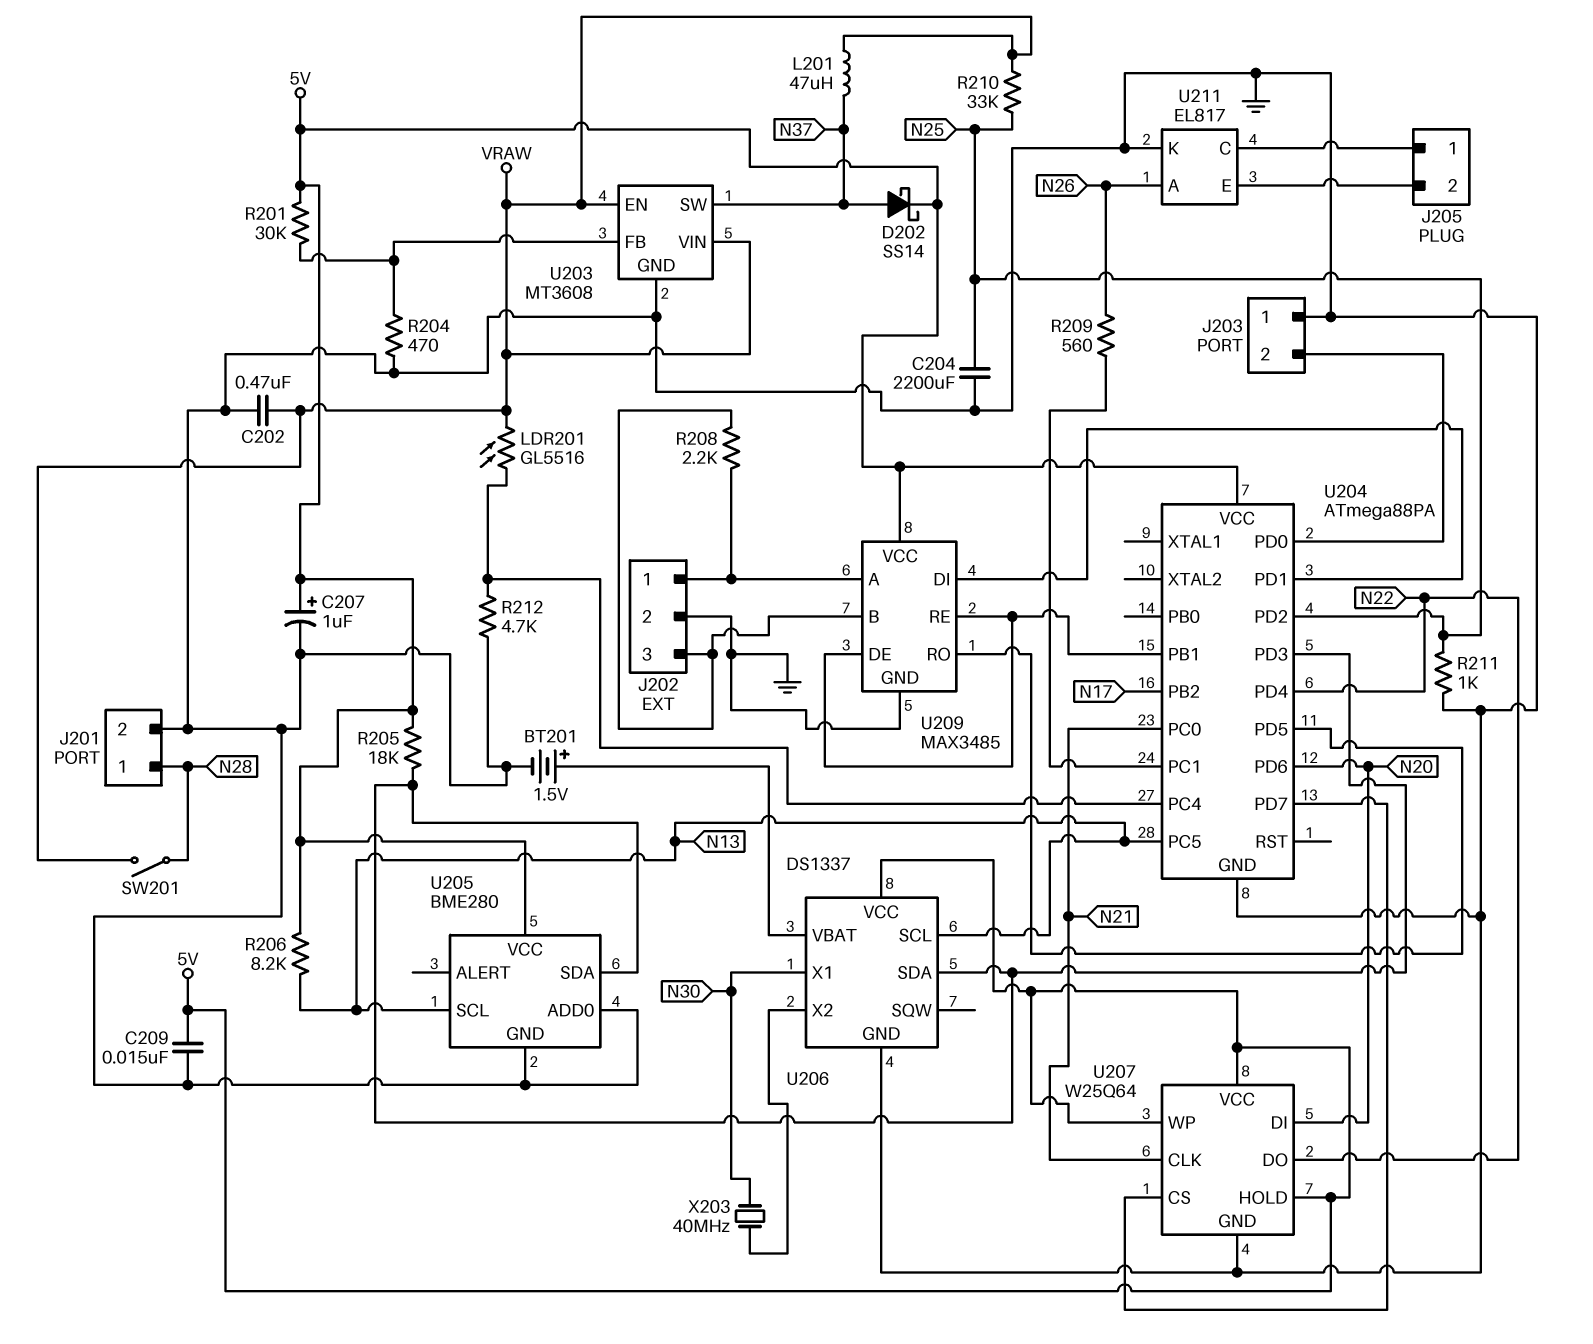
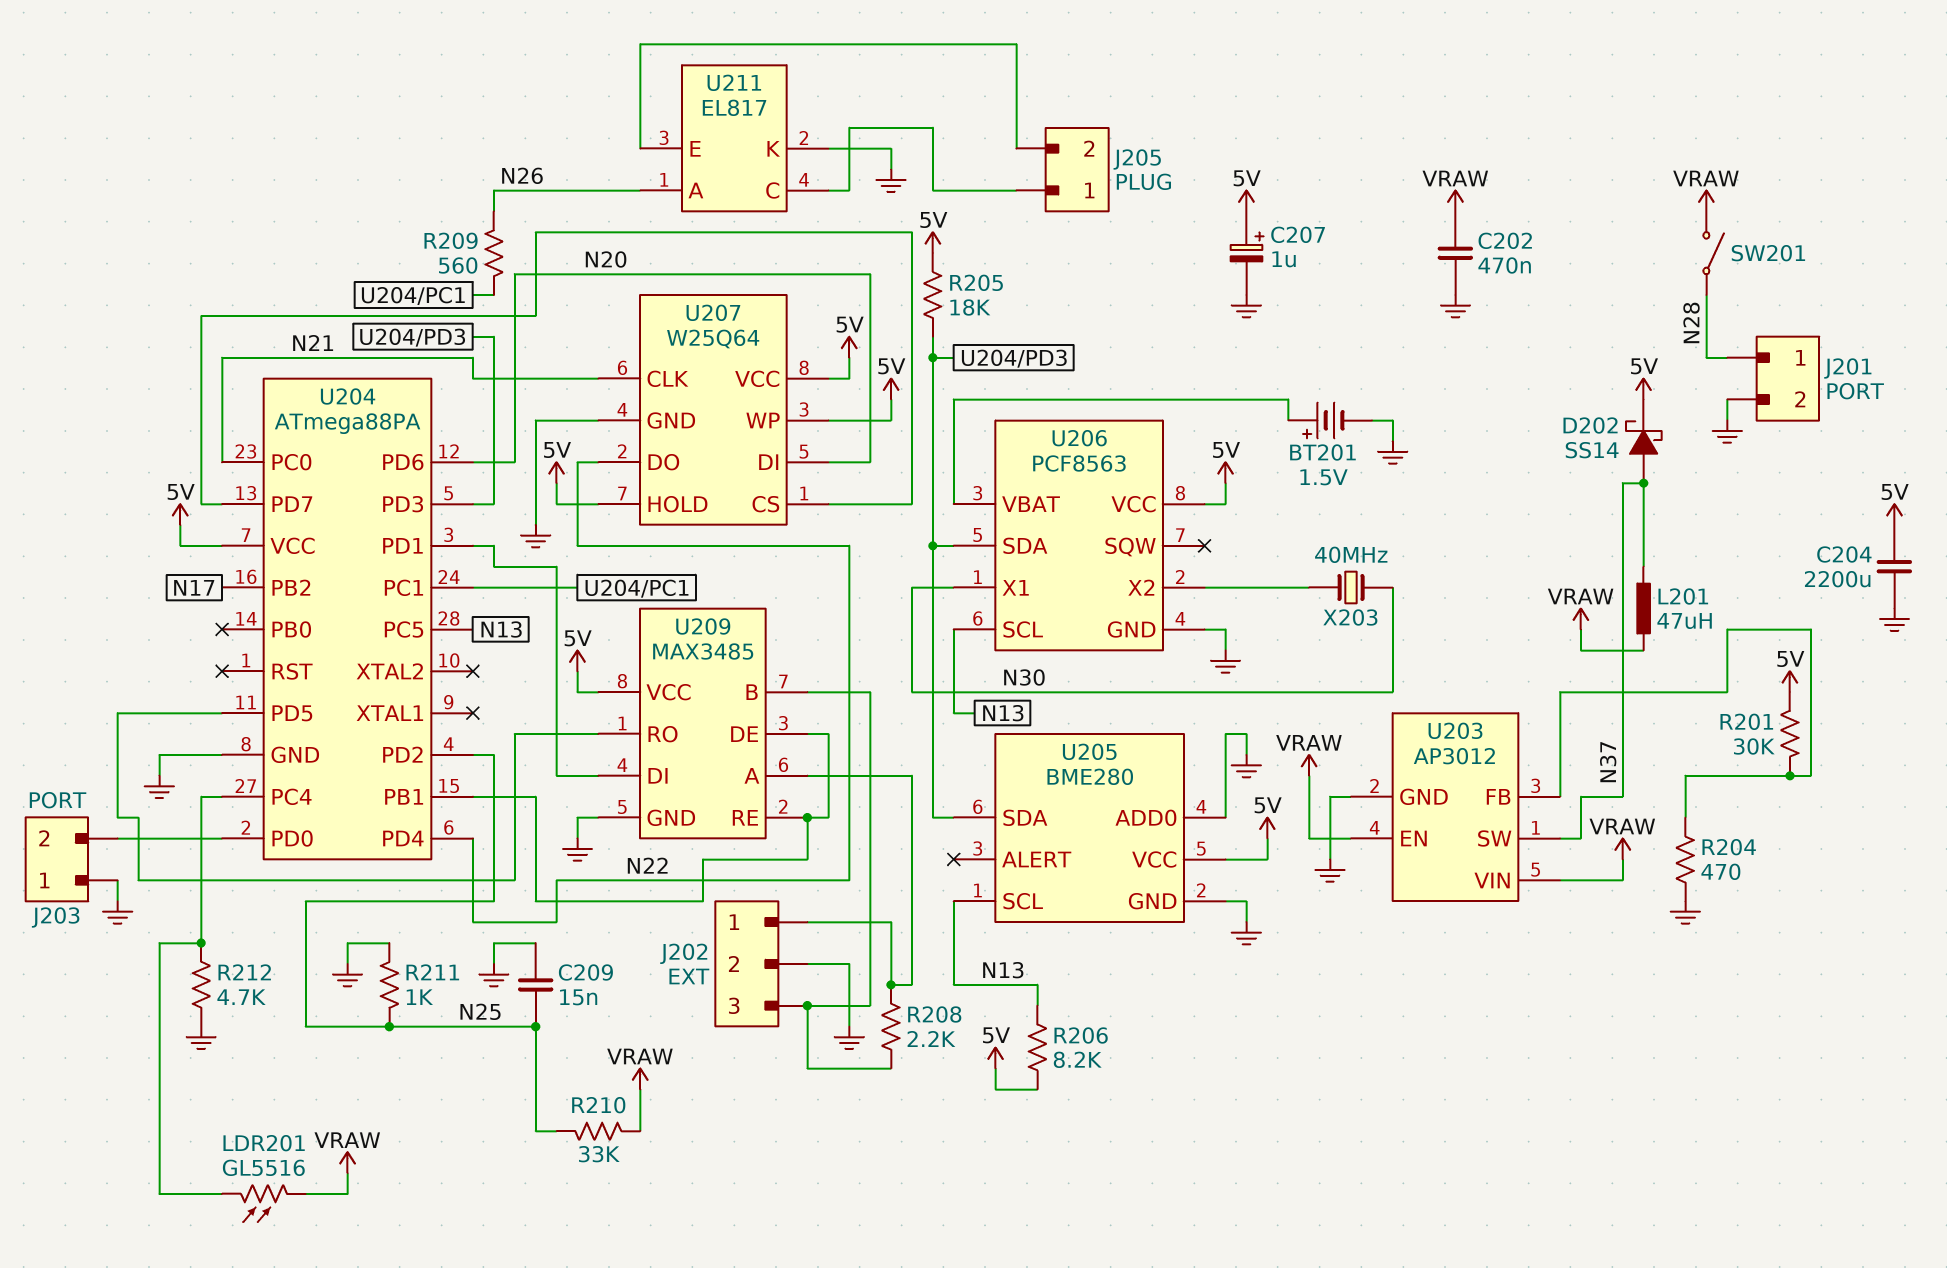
C204: 2200uF (GND, N25) -> 2200uF (5V, GND)
C209: 15nF (5V, GND) -> 15nF (GND, N25)
U203: MT3608 -> AP3012
U206: DS1337 -> PCF8563

